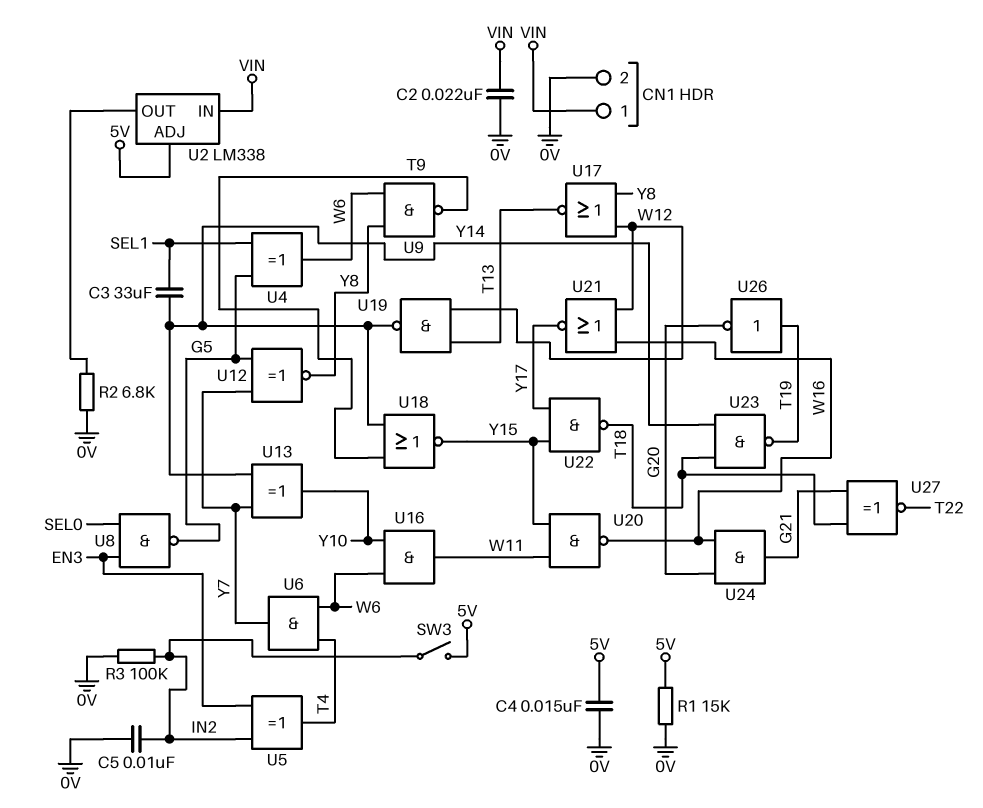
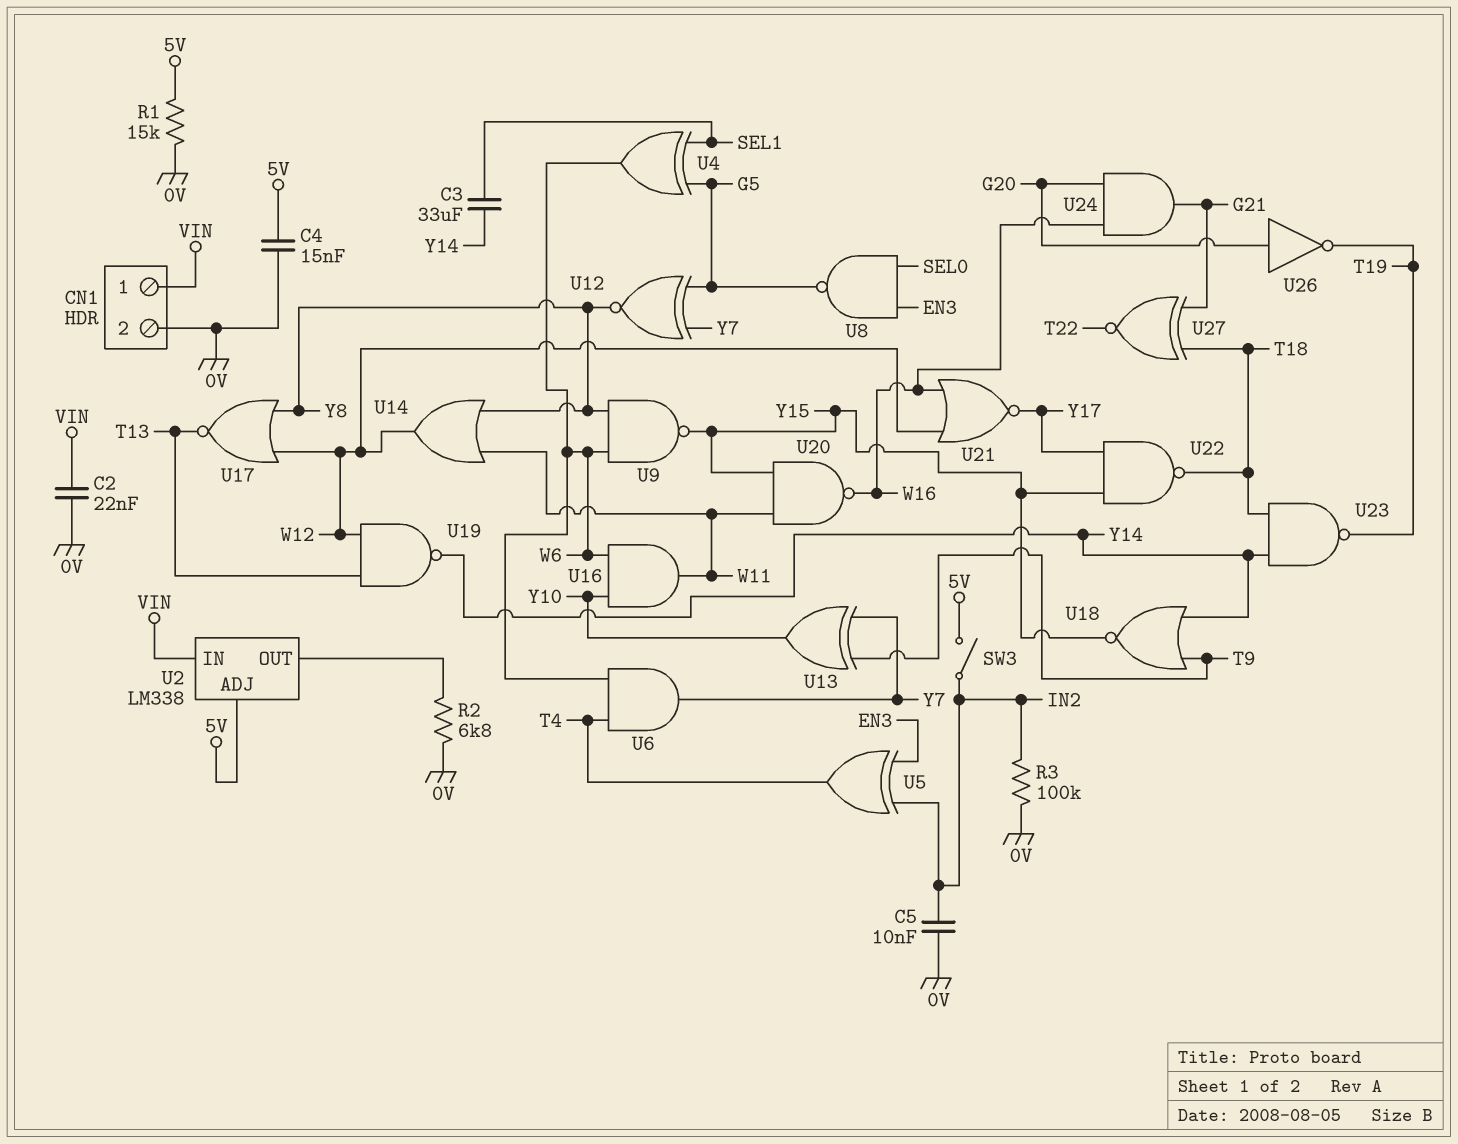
U9: NAND (in W6, in Y8, out T9) -> NAND (in W6, in Y8, out Y15)
U13: XOR (in Y7, in Y14, out Y10) -> XOR (in T9, in Y7, out Y10)
U14: none -> OR (in W11, in Y8, out W12)
U26: NOT (in T19, out G20) -> NOT (in G20, out T19)

